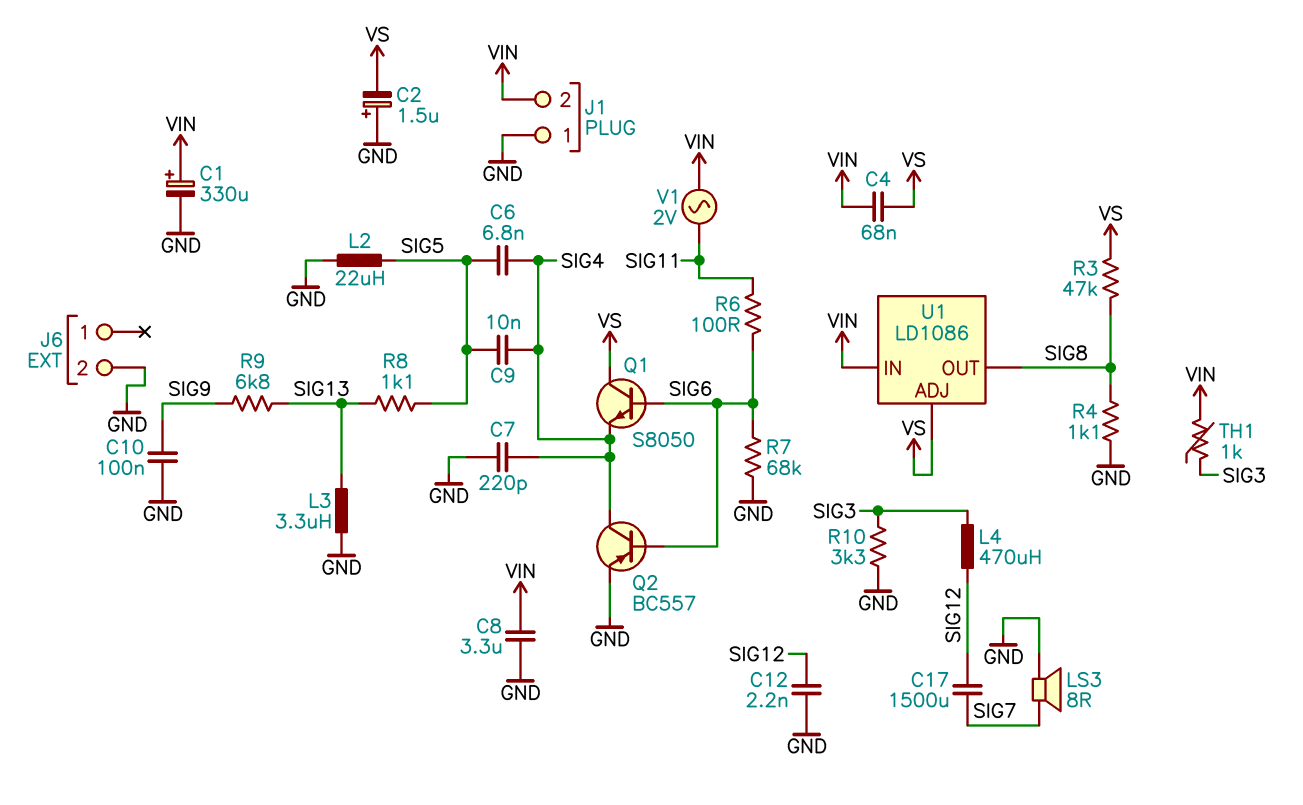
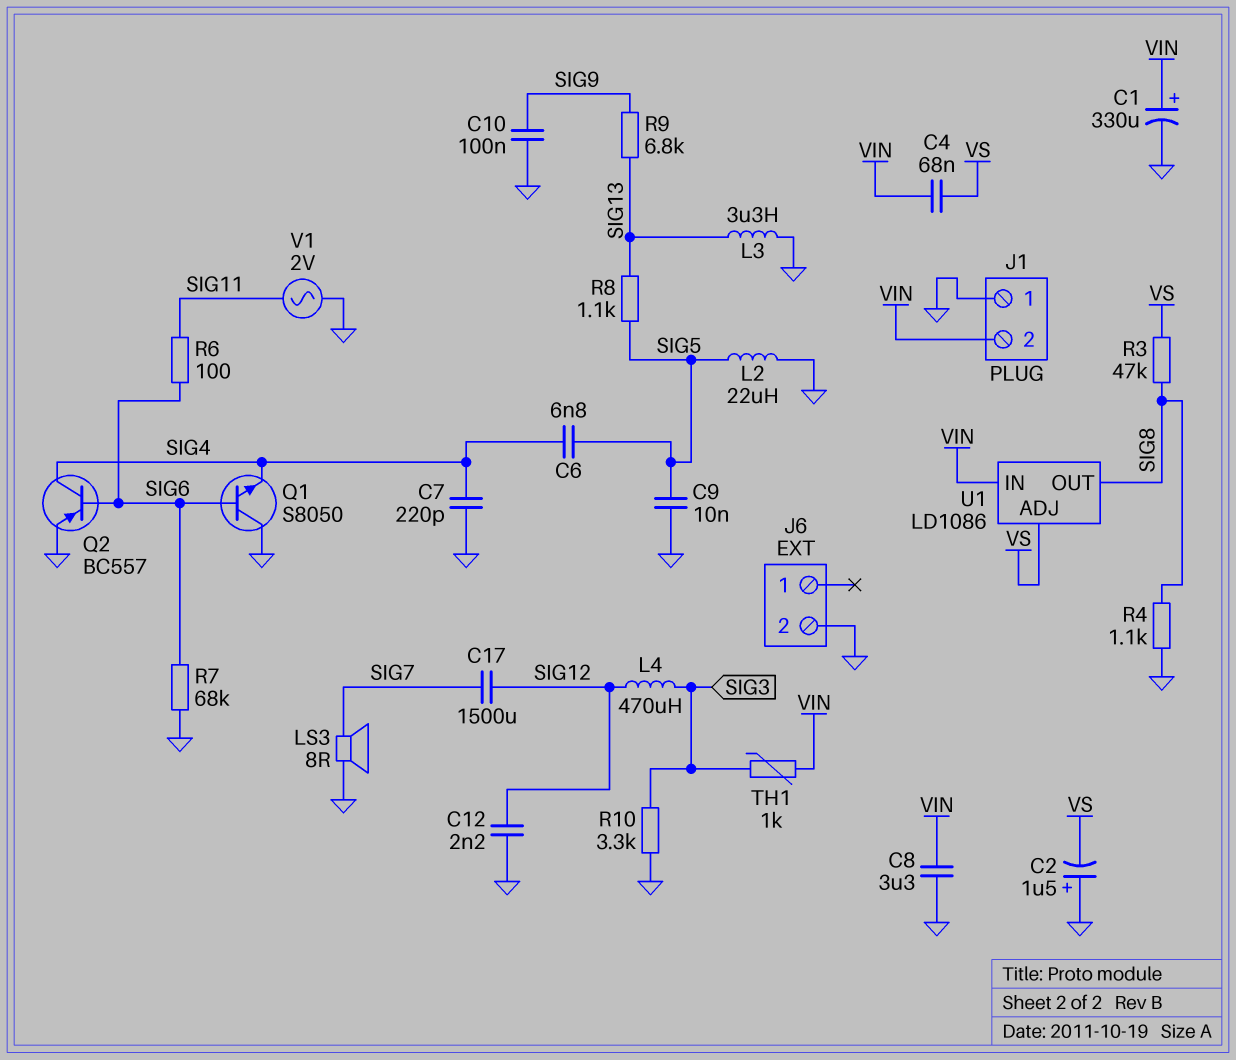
C9: 10nF (SIG4, SIG5) -> 10nF (GND, SIG5)
Q1: NPN S8050 (B SIG6, C VS, E SIG4) -> NPN S8050 (B SIG6, C GND, E SIG4)
V1: AC 2V (SIG11, VIN) -> AC 2V (GND, SIG11)

